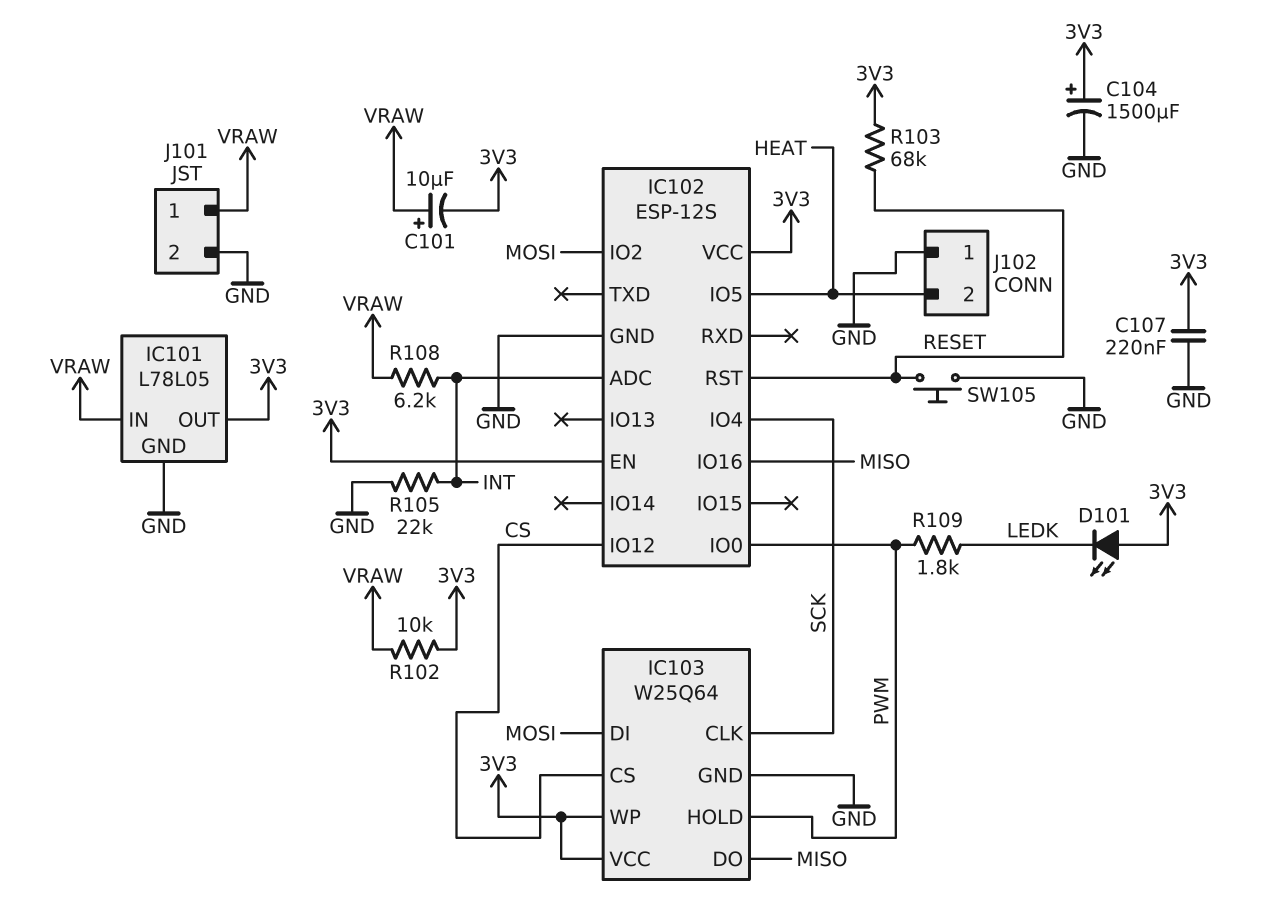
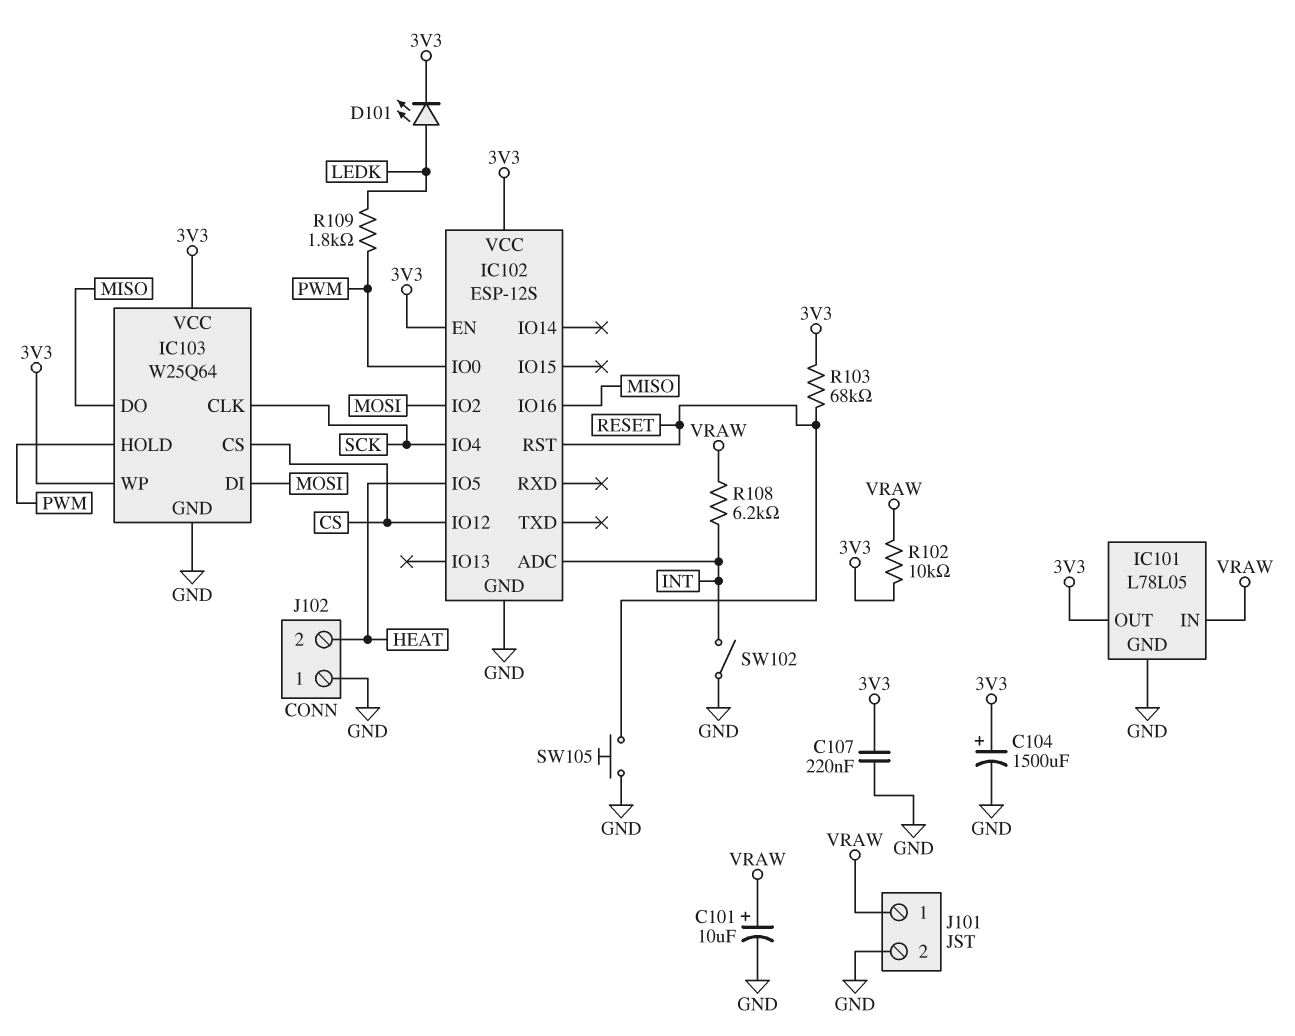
C101: 10uF (plus VRAW, minus 3V3) -> 10uF (plus VRAW, minus GND)
D101: LED (A 3V3, K LEDK) -> LED (A LEDK, K 3V3)
R105: 22k (GND, INT) -> none
SW102: none -> switch (GND, INT)

